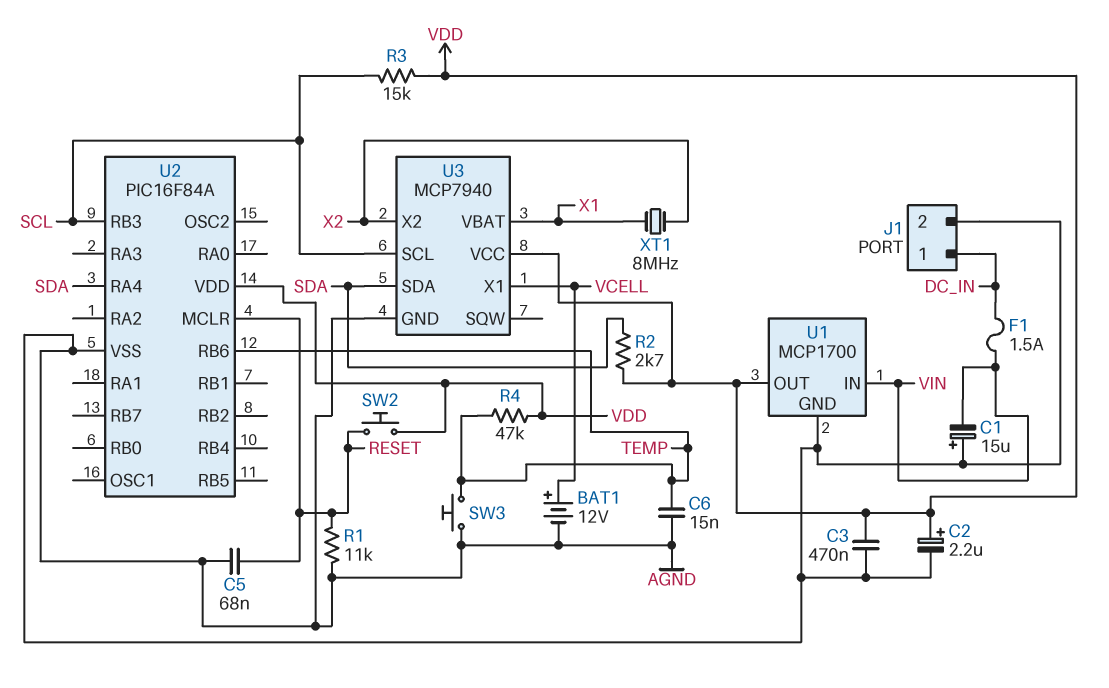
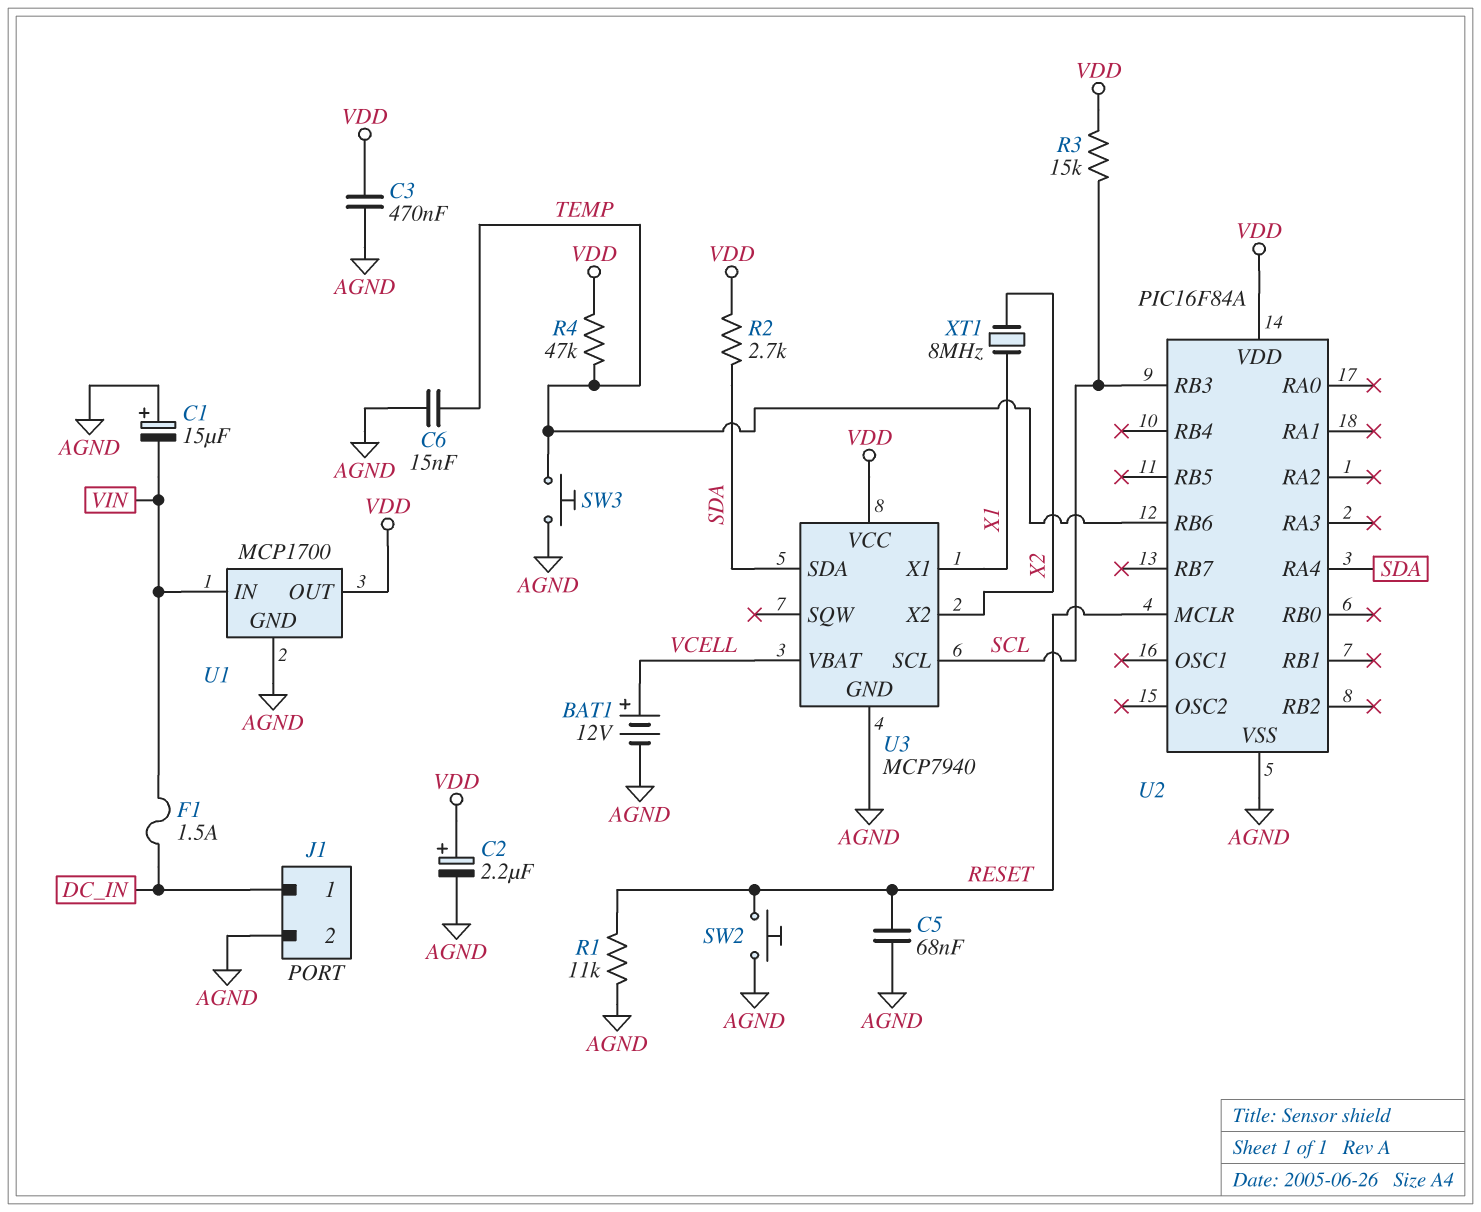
SW2: button (RESET, VDD) -> button (AGND, RESET)
U3 pin VBAT: X1 -> VCELL
U3 pin X1: VCELL -> X1

